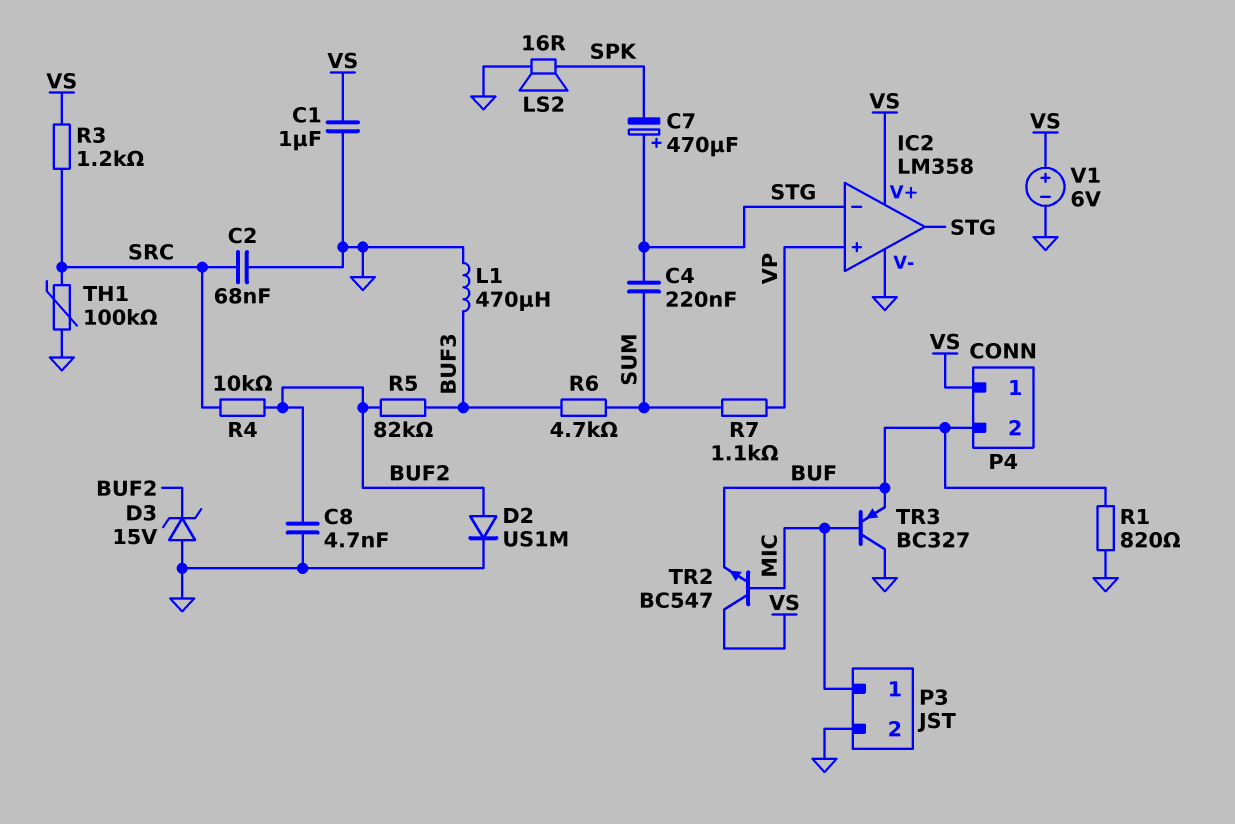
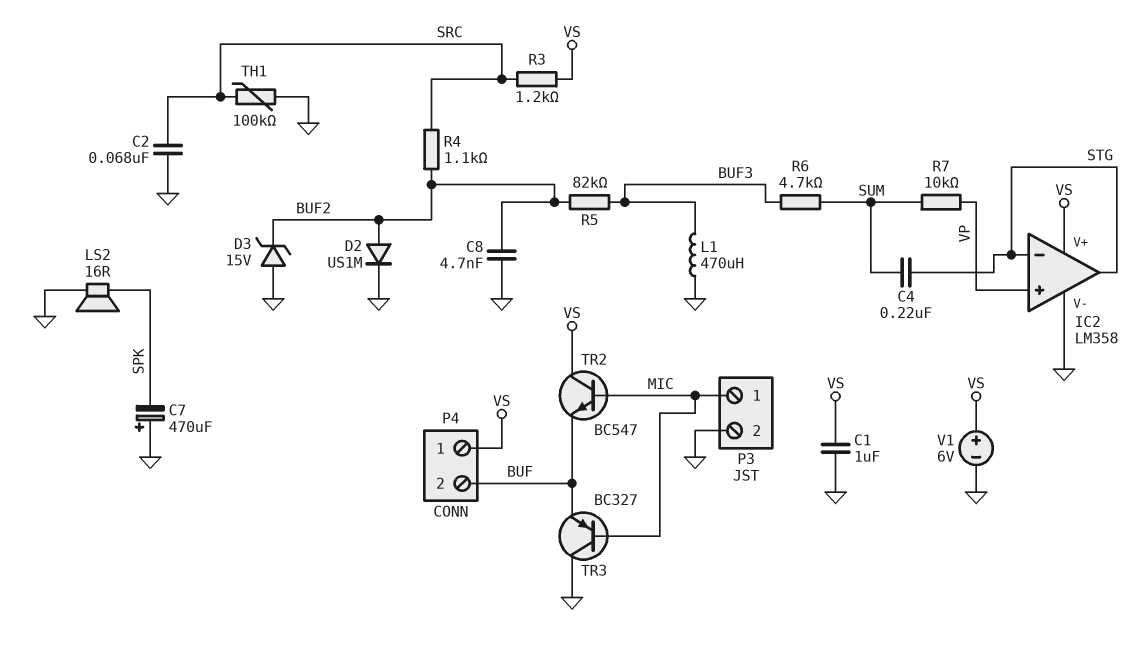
C7: 470uF (plus STG, minus SPK) -> 470uF (plus GND, minus SPK)
R1: 820 (BUF, GND) -> none
R4: 10k (BUF2, SRC) -> 1.1k (BUF2, SRC)
R7: 1.1k (SUM, VP) -> 10k (SUM, VP)

